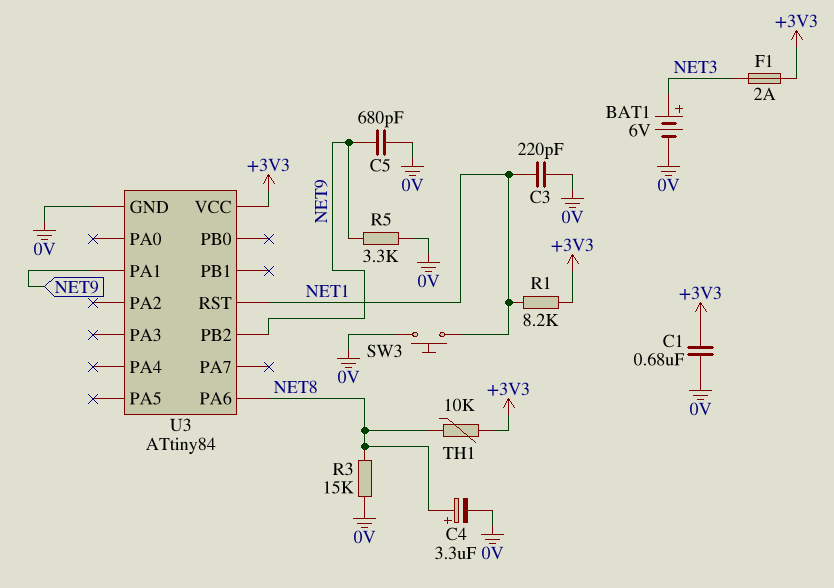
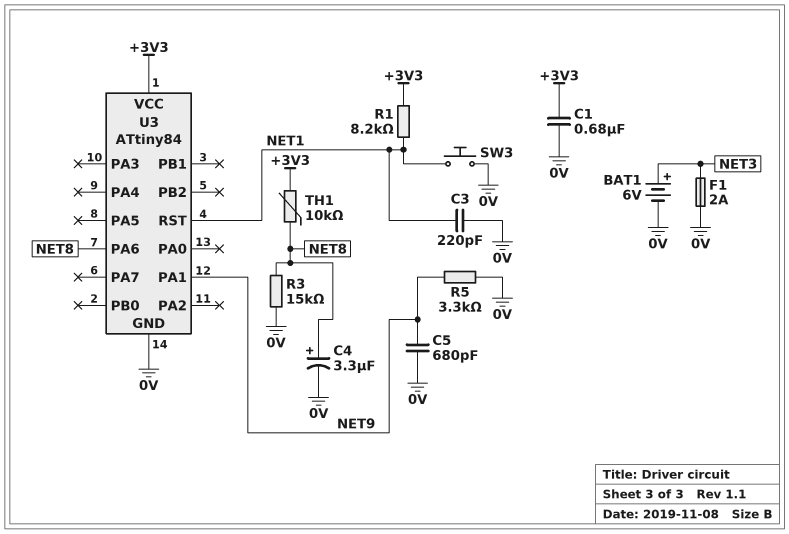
F1: 2A (+3V3, NET3) -> 2A (0V, NET3)
U3 pin PB2: NET9 -> none

